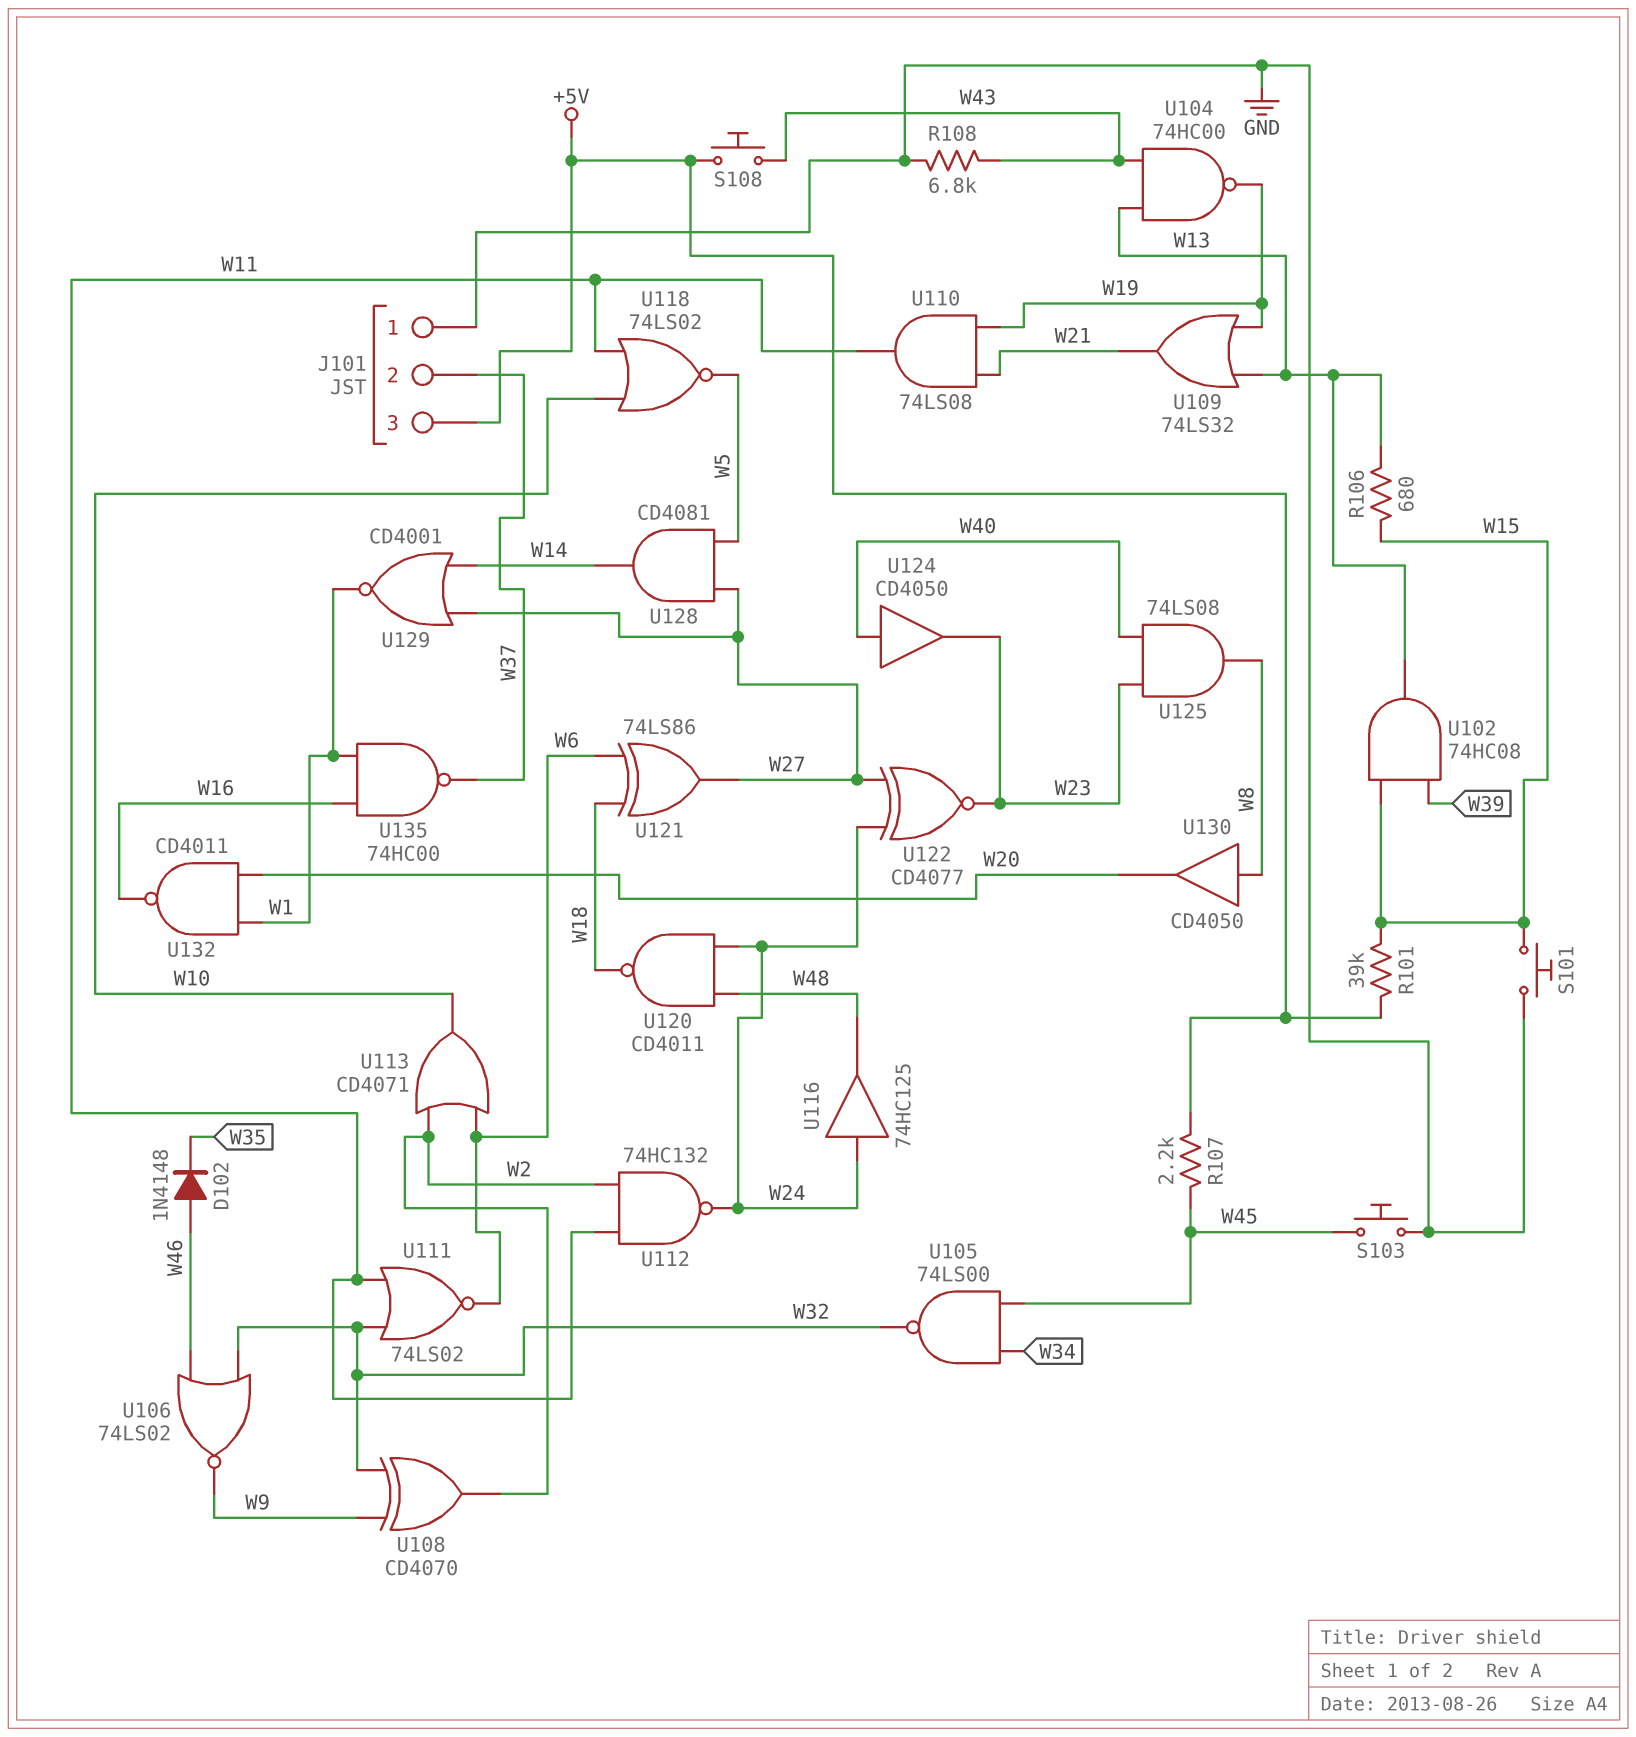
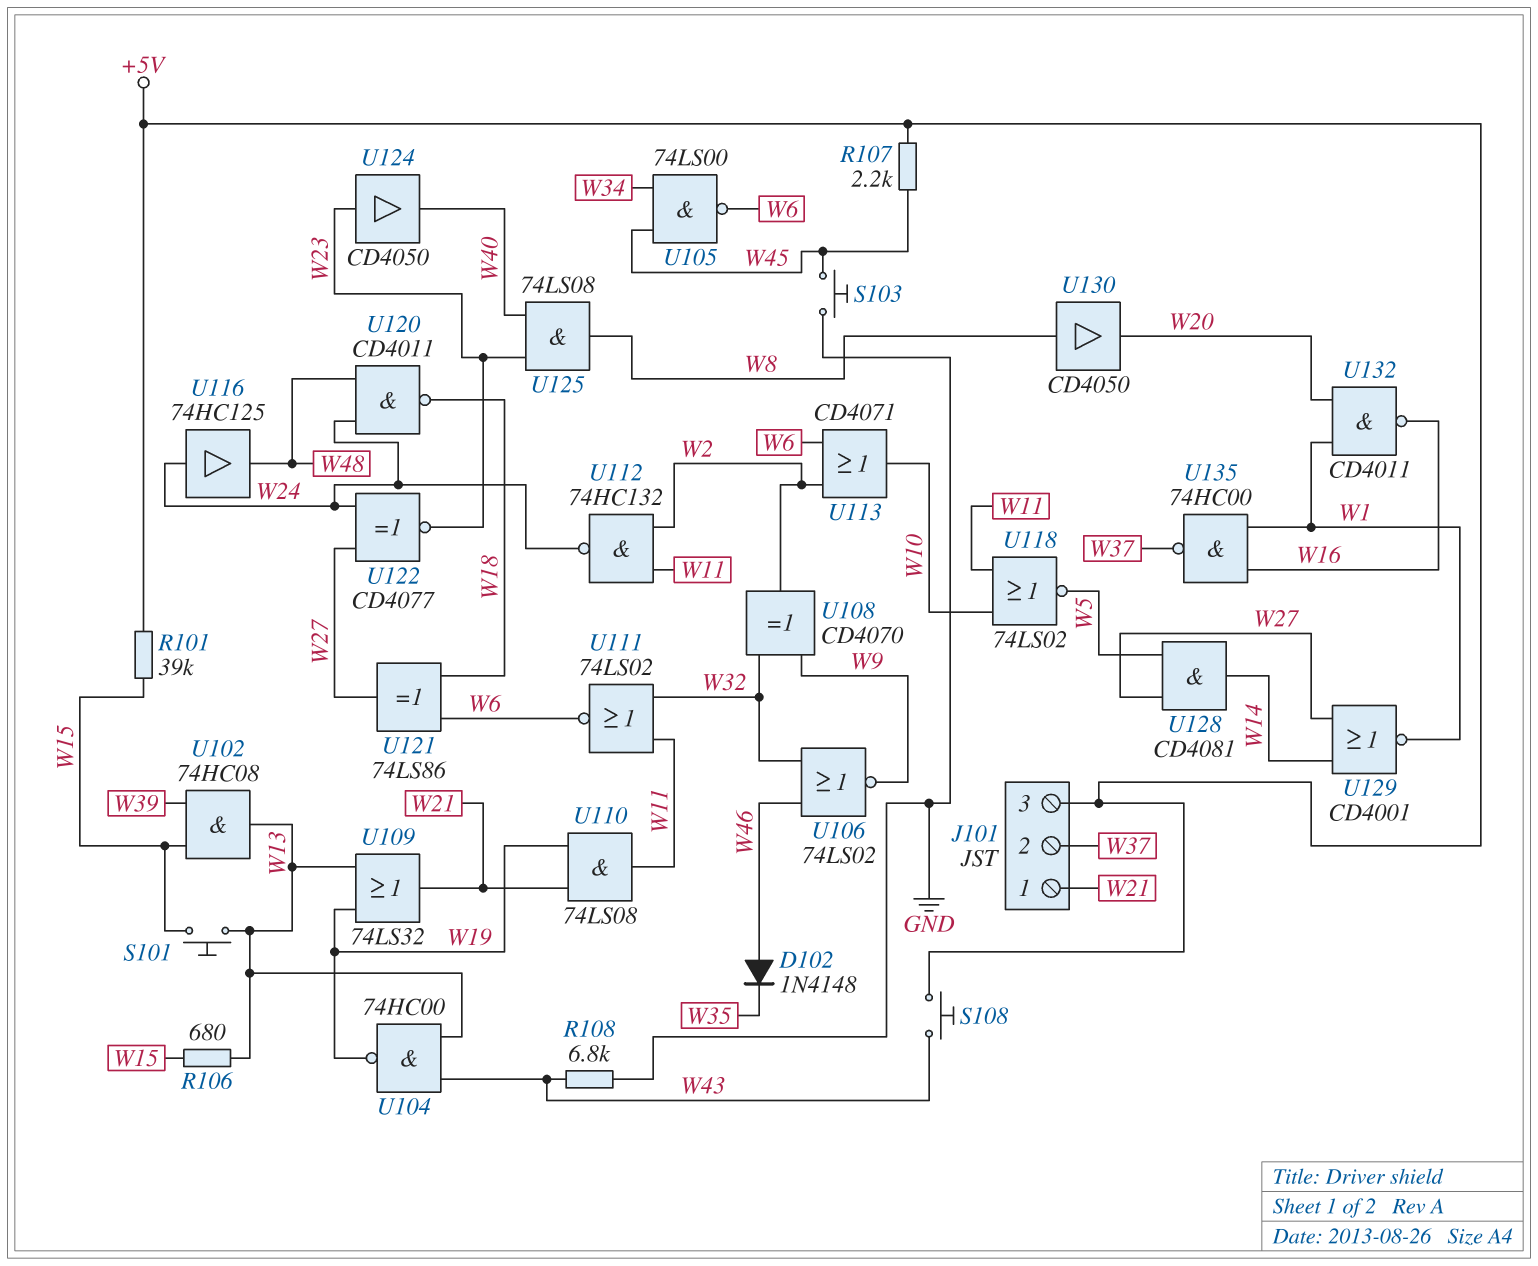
J101 pin 1: GND -> W21
S101: button (GND, W15) -> button (W13, W15)
U105: NAND 74LS00 (in W34, in W45, out W32) -> NAND 74LS00 (in W34, in W45, out W6)
U124: buffer CD4050 (in W40, out W23) -> buffer CD4050 (in W23, out W40)

